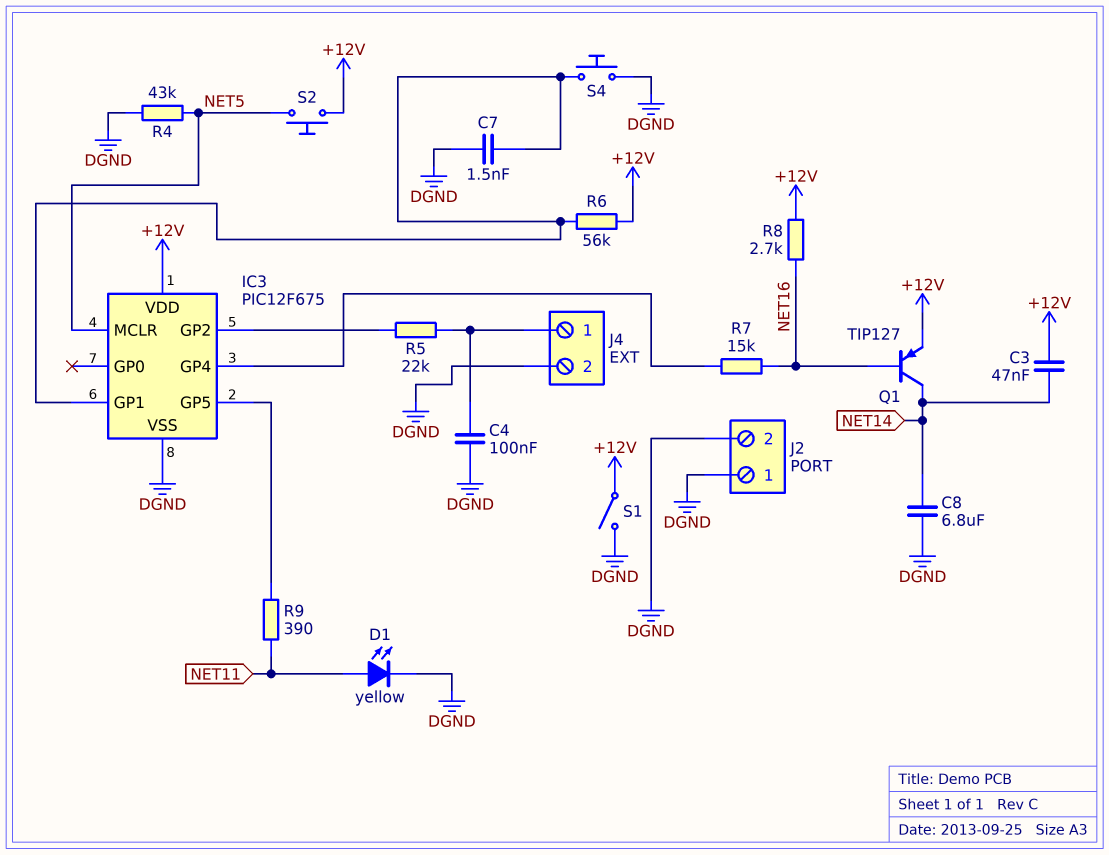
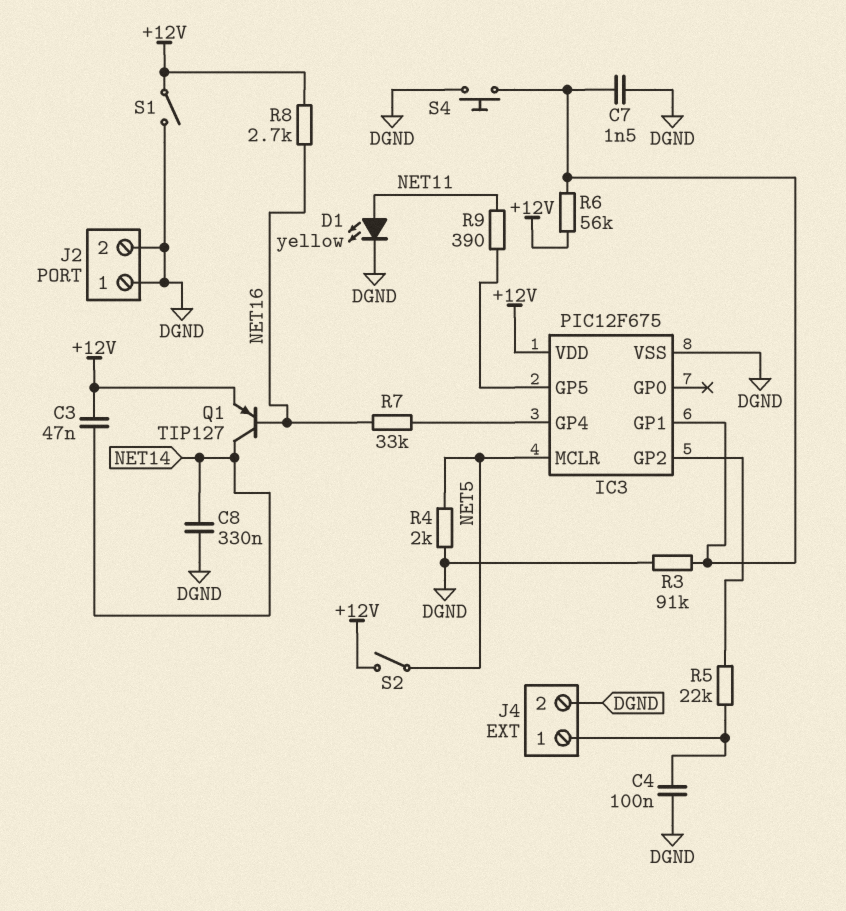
C8: 6.8uF (DGND, NET14) -> 330nF (DGND, NET14)
R3: none -> 91k (DGND, IC3/GP1)
R4: 43k (DGND, NET5) -> 2k (DGND, NET5)
R7: 15k (IC3/GP4, NET16) -> 33k (IC3/GP4, NET16)
S2: button (+12V, NET5) -> switch (+12V, NET5)

